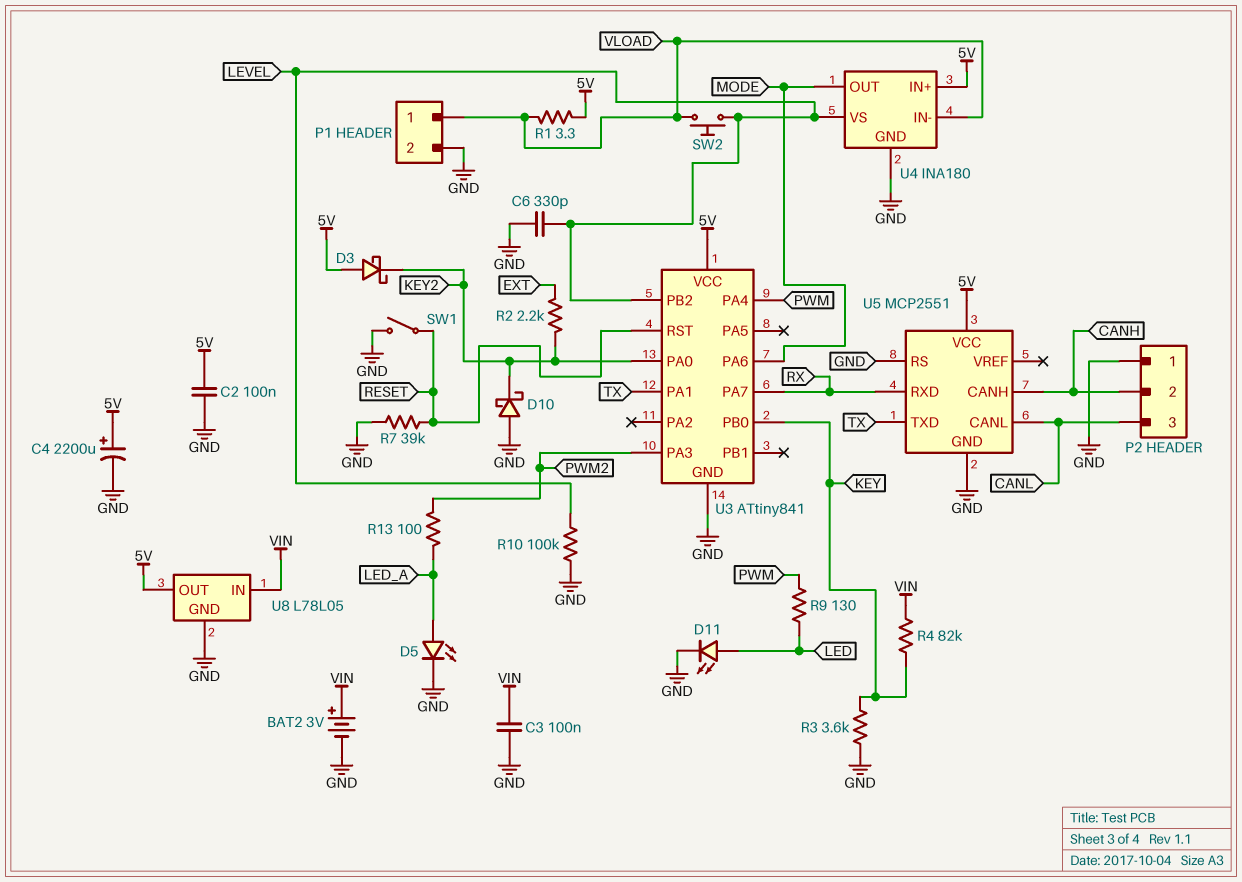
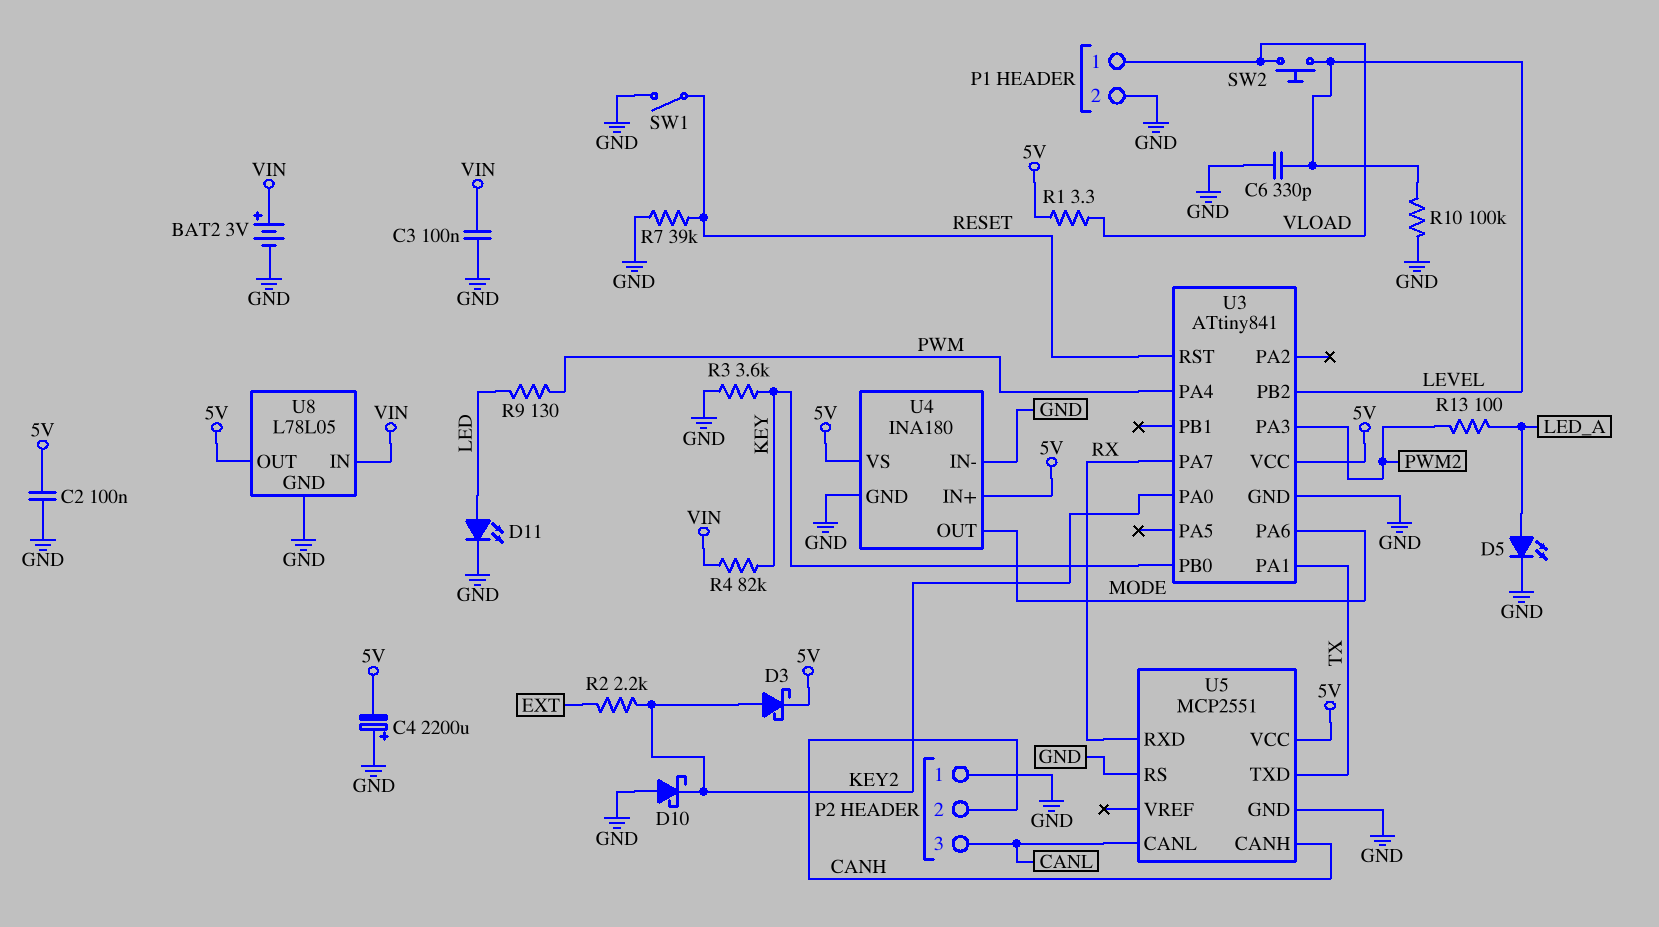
C4: 2200uF (plus 5V, minus GND) -> 2200uF (plus GND, minus 5V)
D3: schottky (A 5V, K KEY2) -> schottky (A KEY2, K 5V)
U4 pin IN-: VLOAD -> GND
U4 pin VS: LEVEL -> 5V

